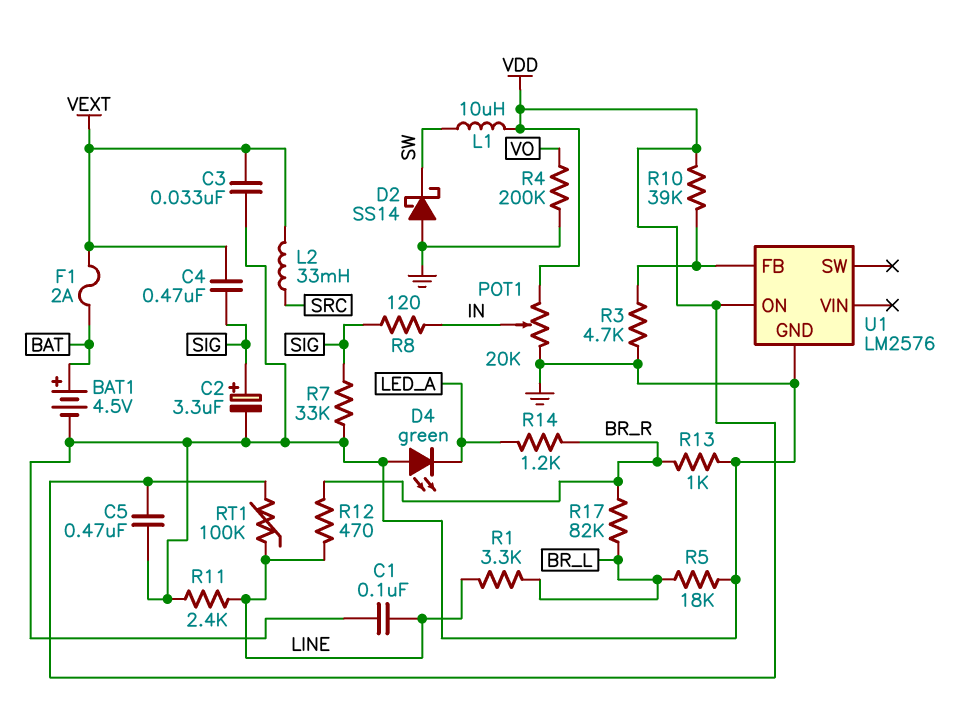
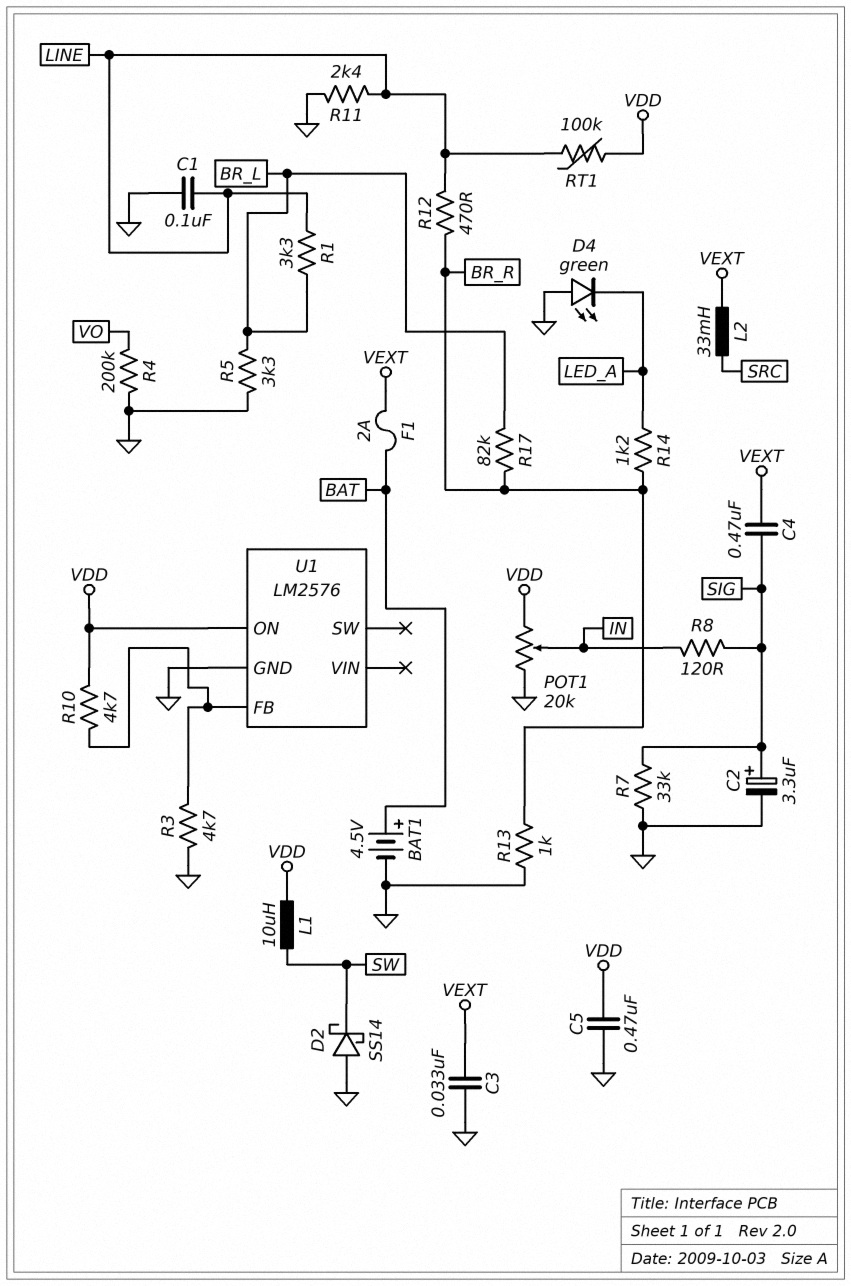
R5: 18k (BR_L, GND) -> 3.3k (BR_L, GND)
R10: 39k (U1/FB, VDD) -> 4.7k (U1/FB, VDD)

